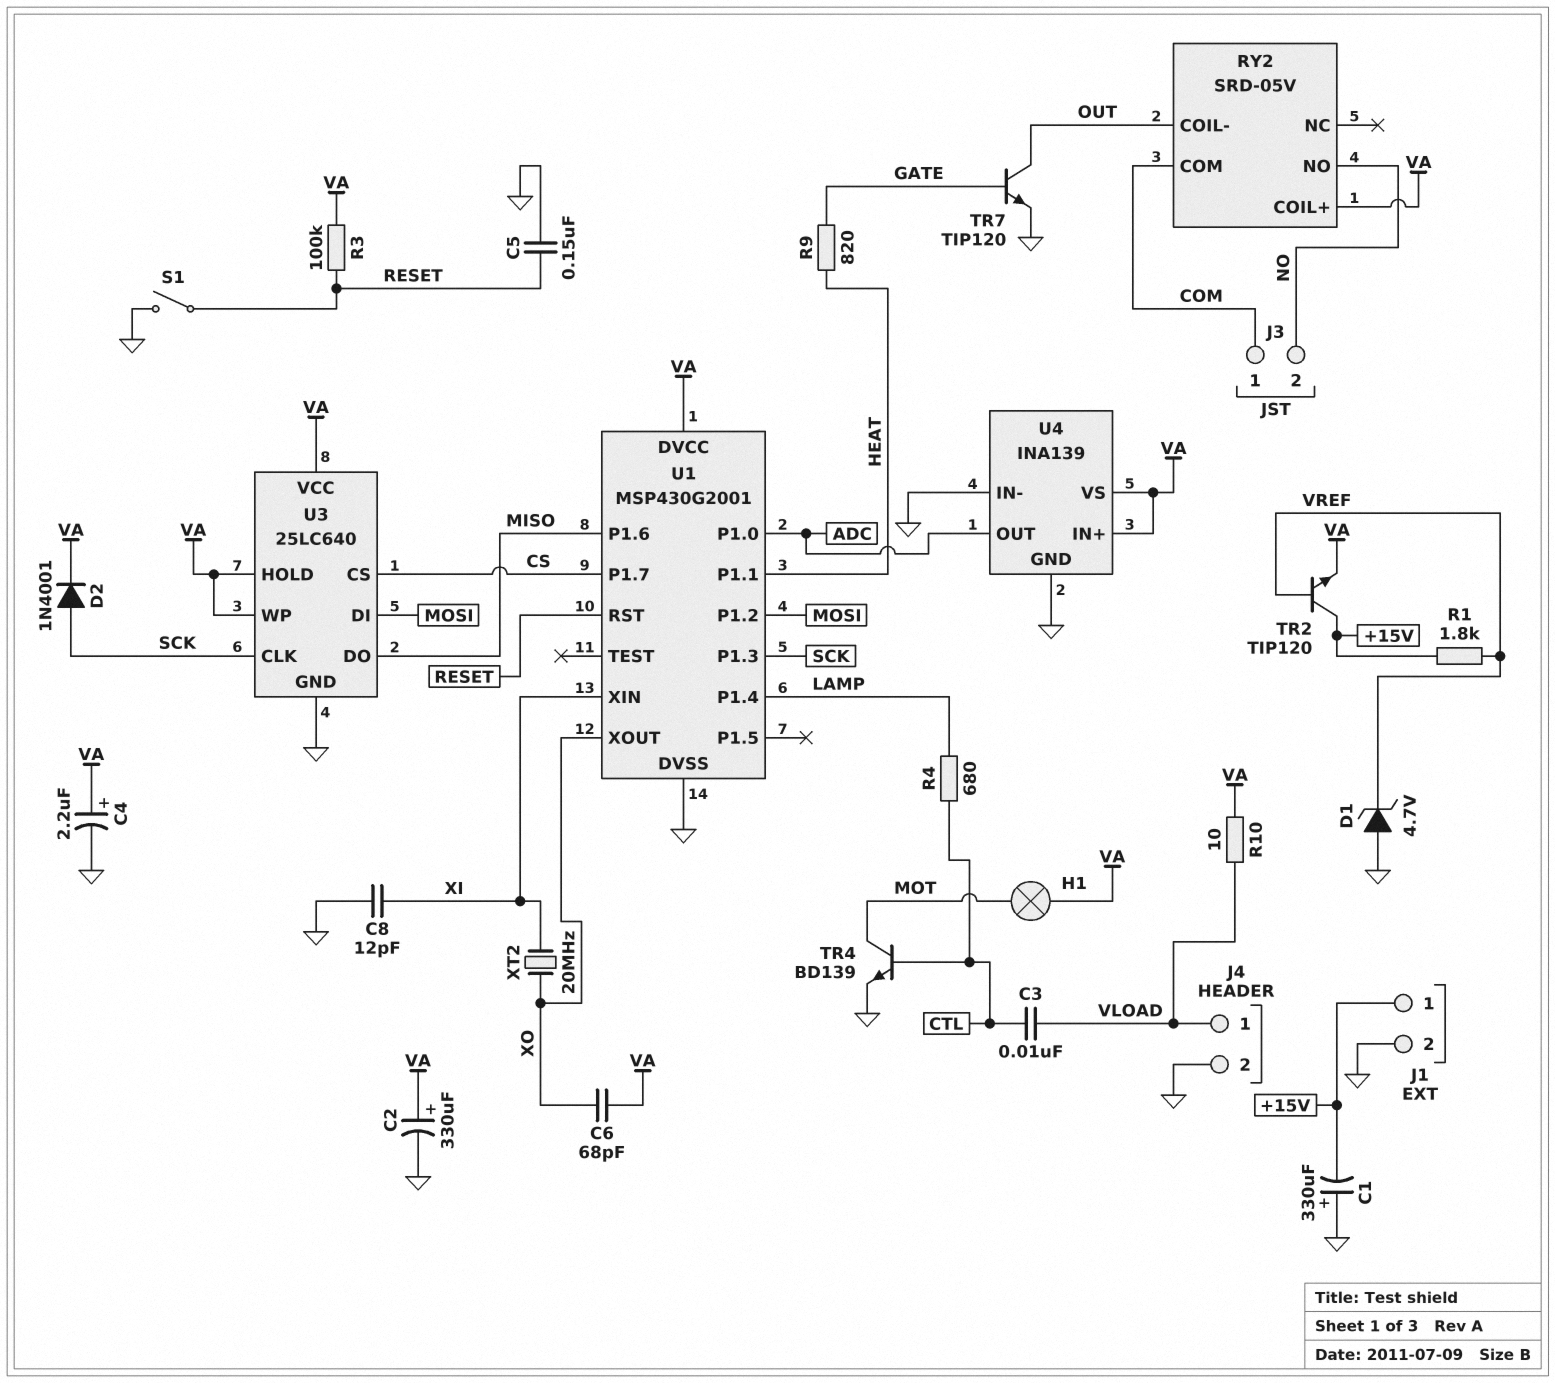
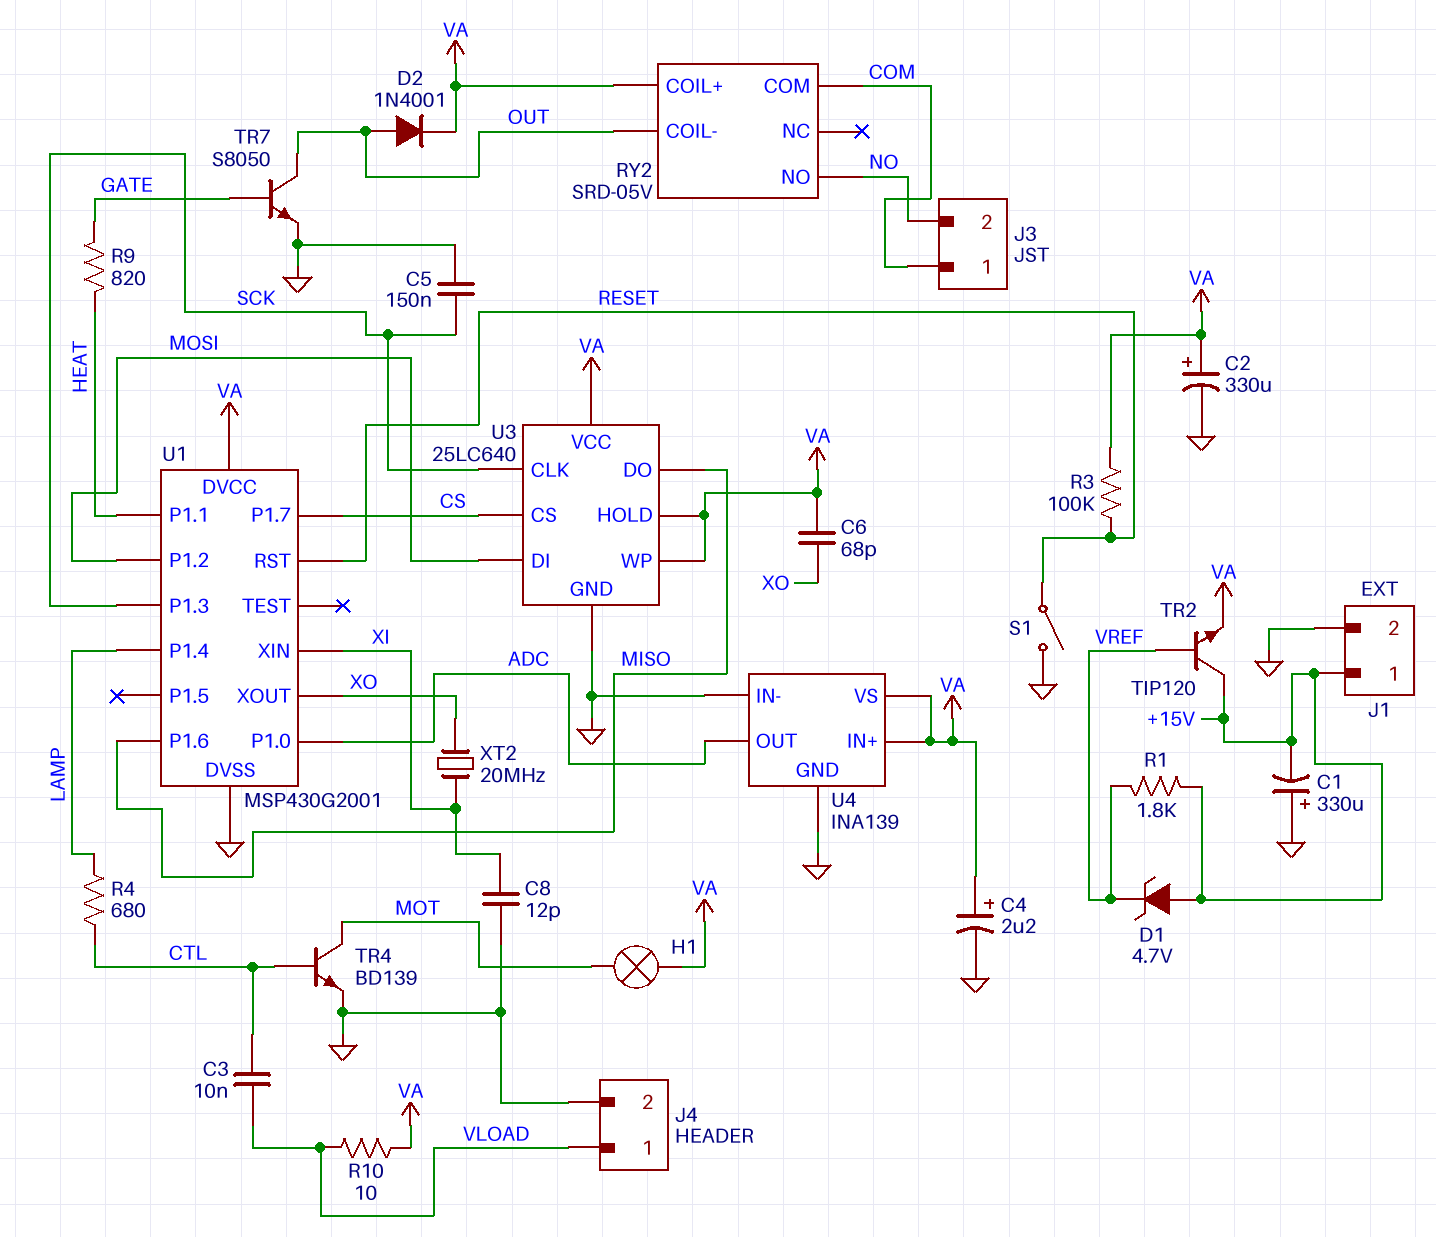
C5: 150nF (GND, RESET) -> 150nF (GND, SCK)
D1: zener 4.7V (A GND, K VREF) -> zener 4.7V (A +15V, K VREF)
D2: diode 1N4001 (A SCK, K VA) -> diode 1N4001 (A OUT, K VA)
TR7: NPN TIP120 (B GATE, C OUT, E GND) -> NPN S8050 (B GATE, C OUT, E GND)

